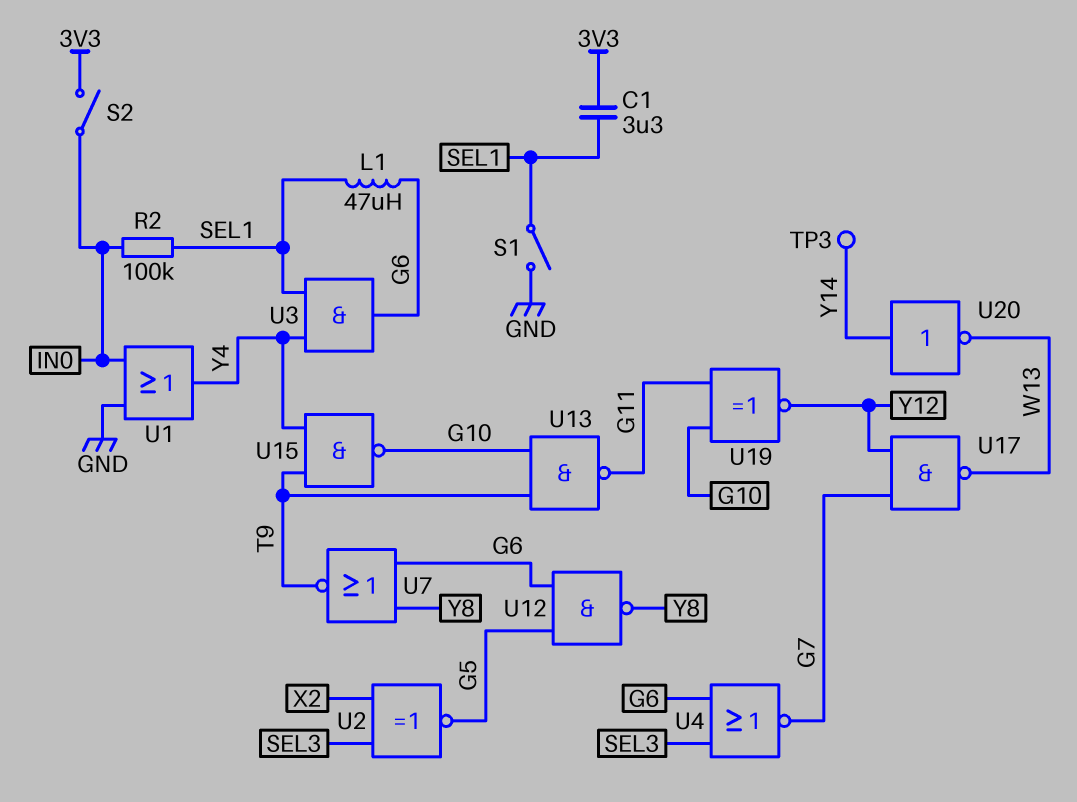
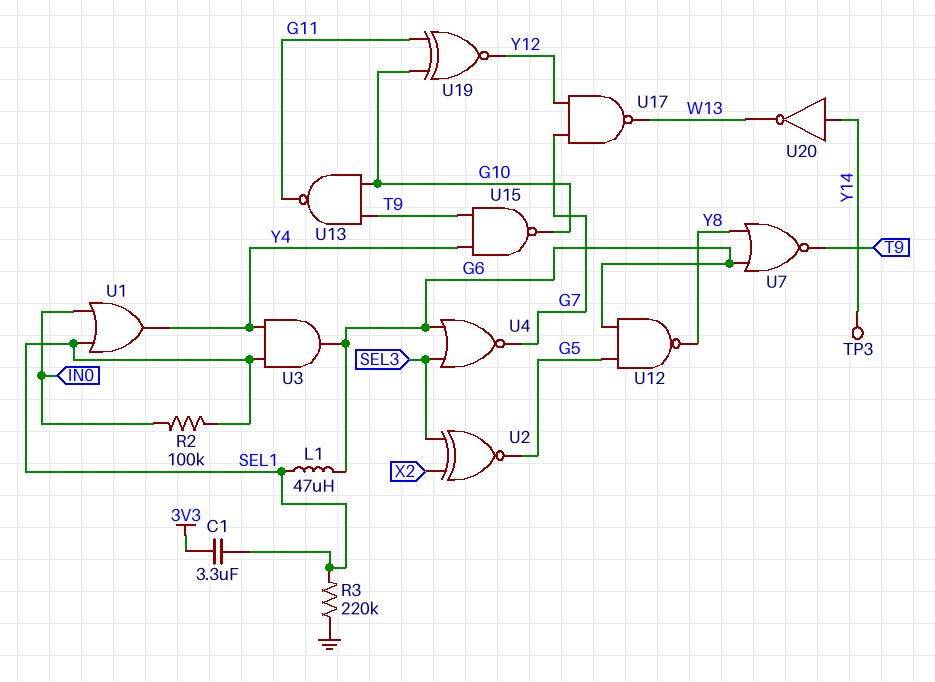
R3: none -> 220k (GND, SEL1)
S1: switch (GND, SEL1) -> none
S2: switch (3V3, IN0) -> none
U1: OR (in GND, in IN0, out Y4) -> OR (in IN0, in SEL1, out Y4)

